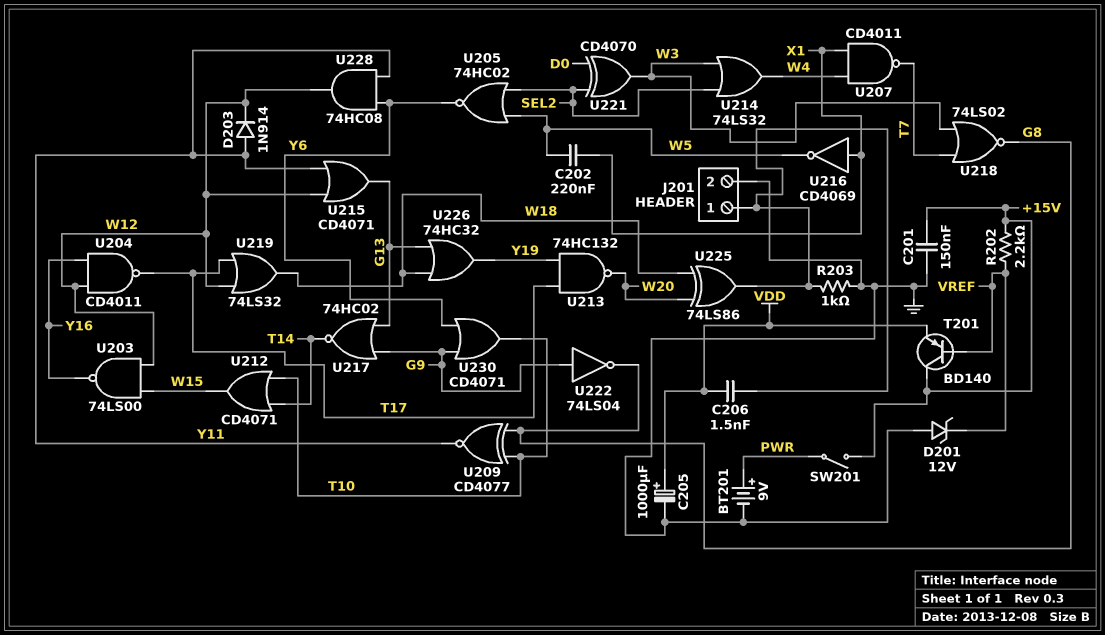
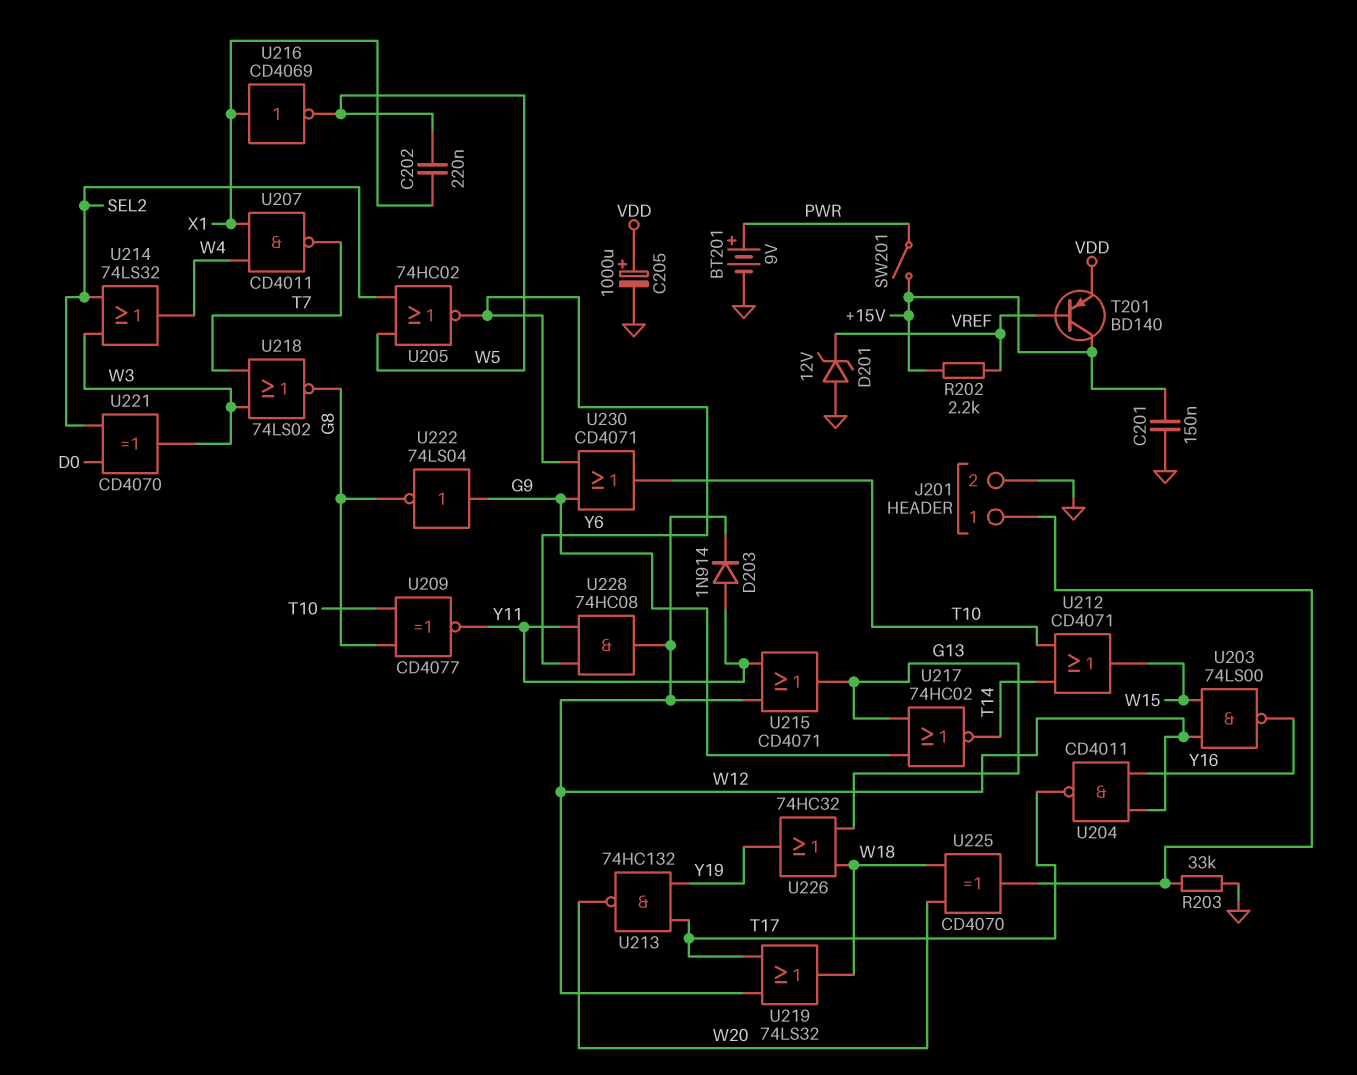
C206: 1.5nF (J201/1, VDD) -> none
R203: 1k (GND, J201/1) -> 33k (GND, J201/1)
U225: XOR 74LS86 (in W18, in W20, out J201/1) -> XOR CD4070 (in W18, in W20, out J201/1)

